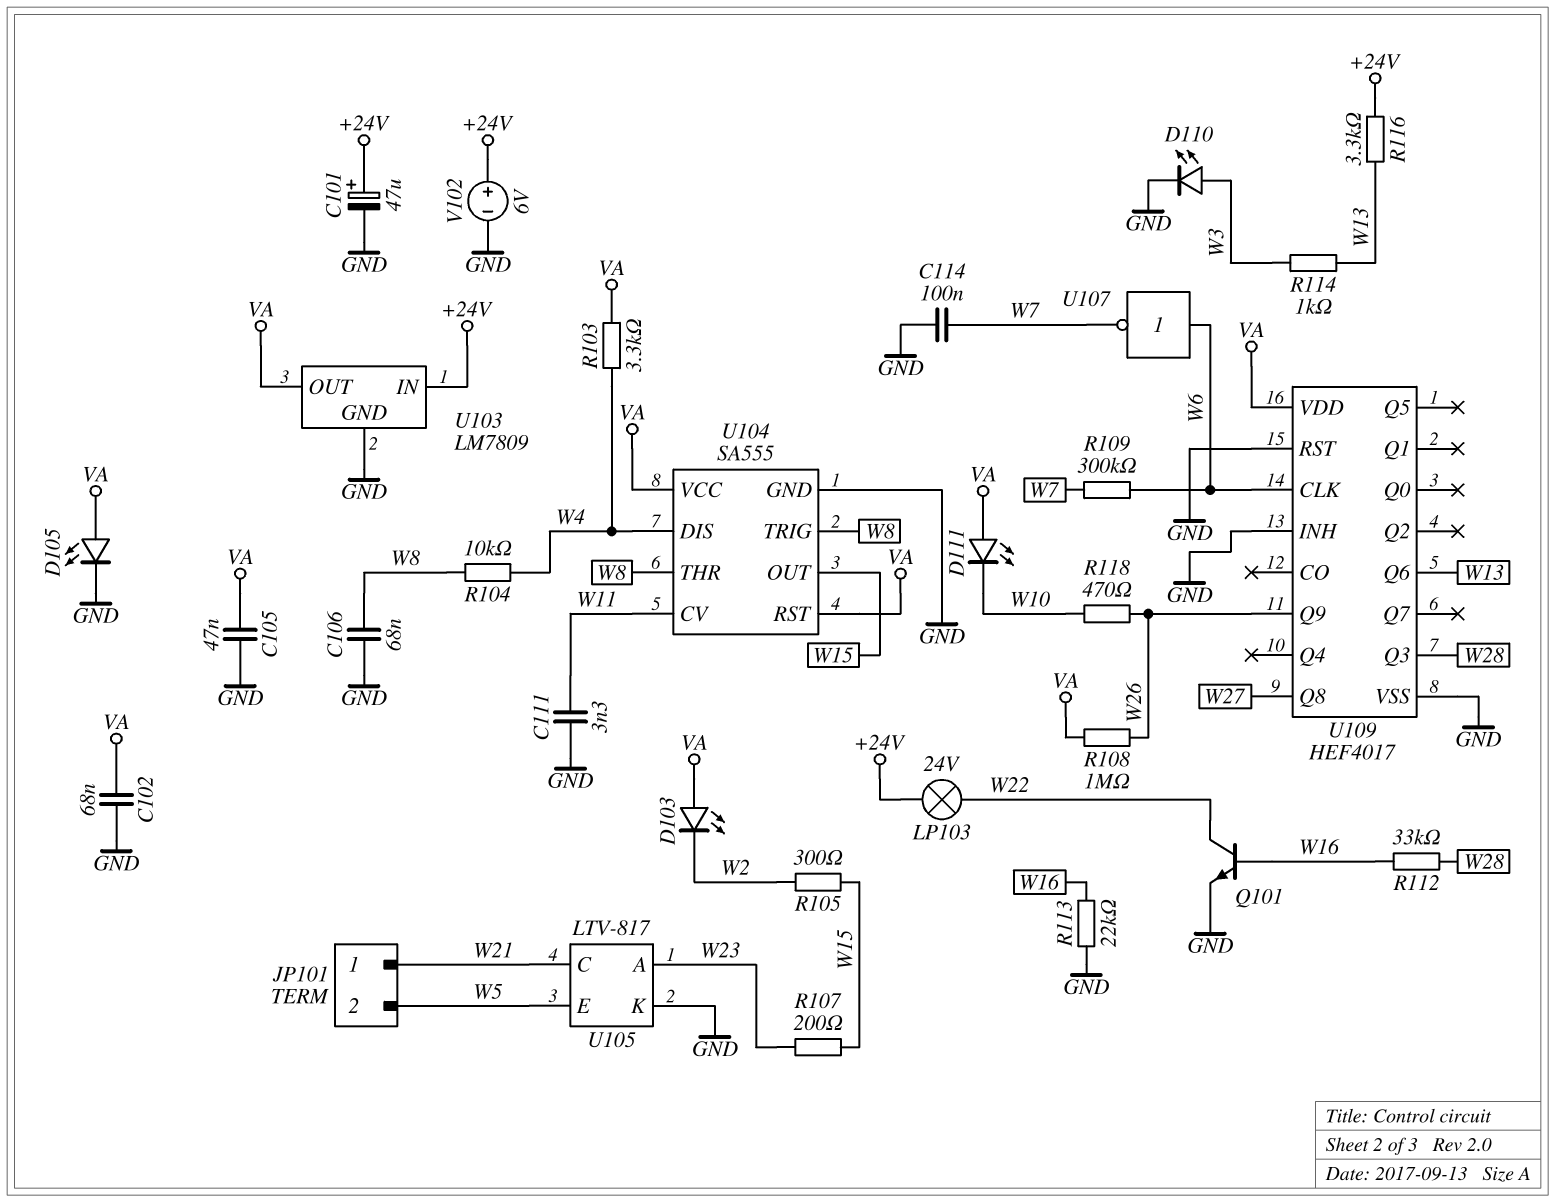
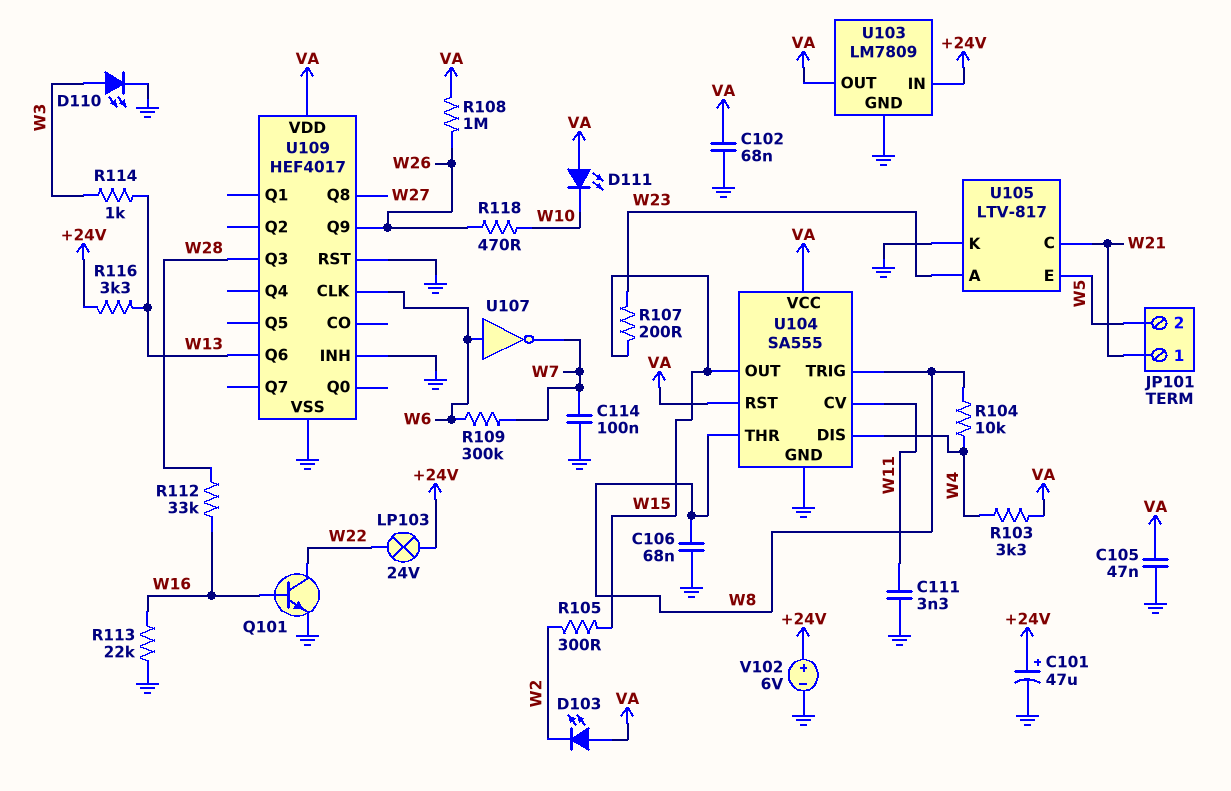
D105: LED (A VA, K GND) -> none

